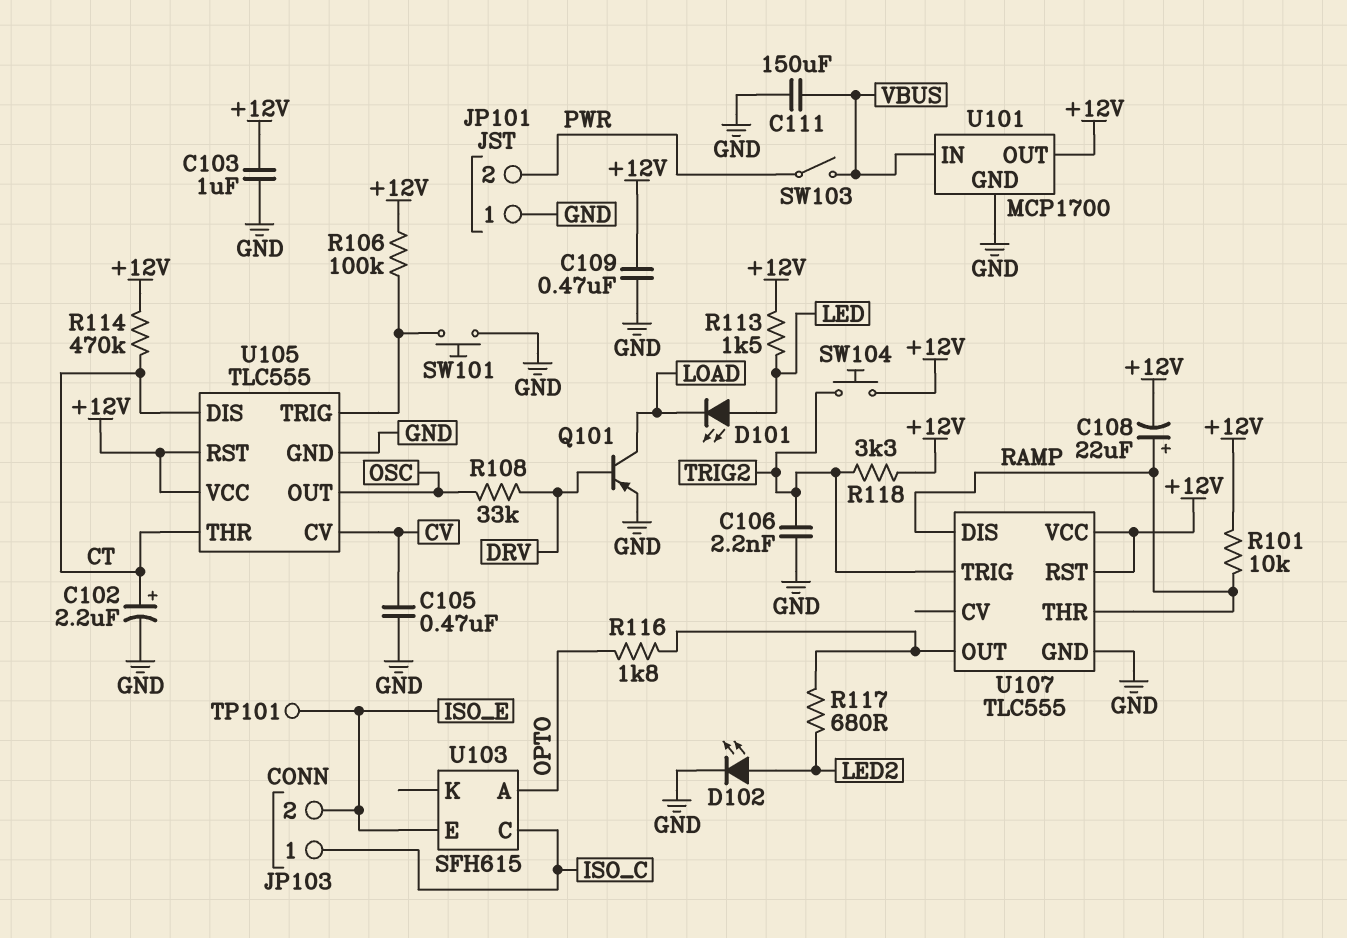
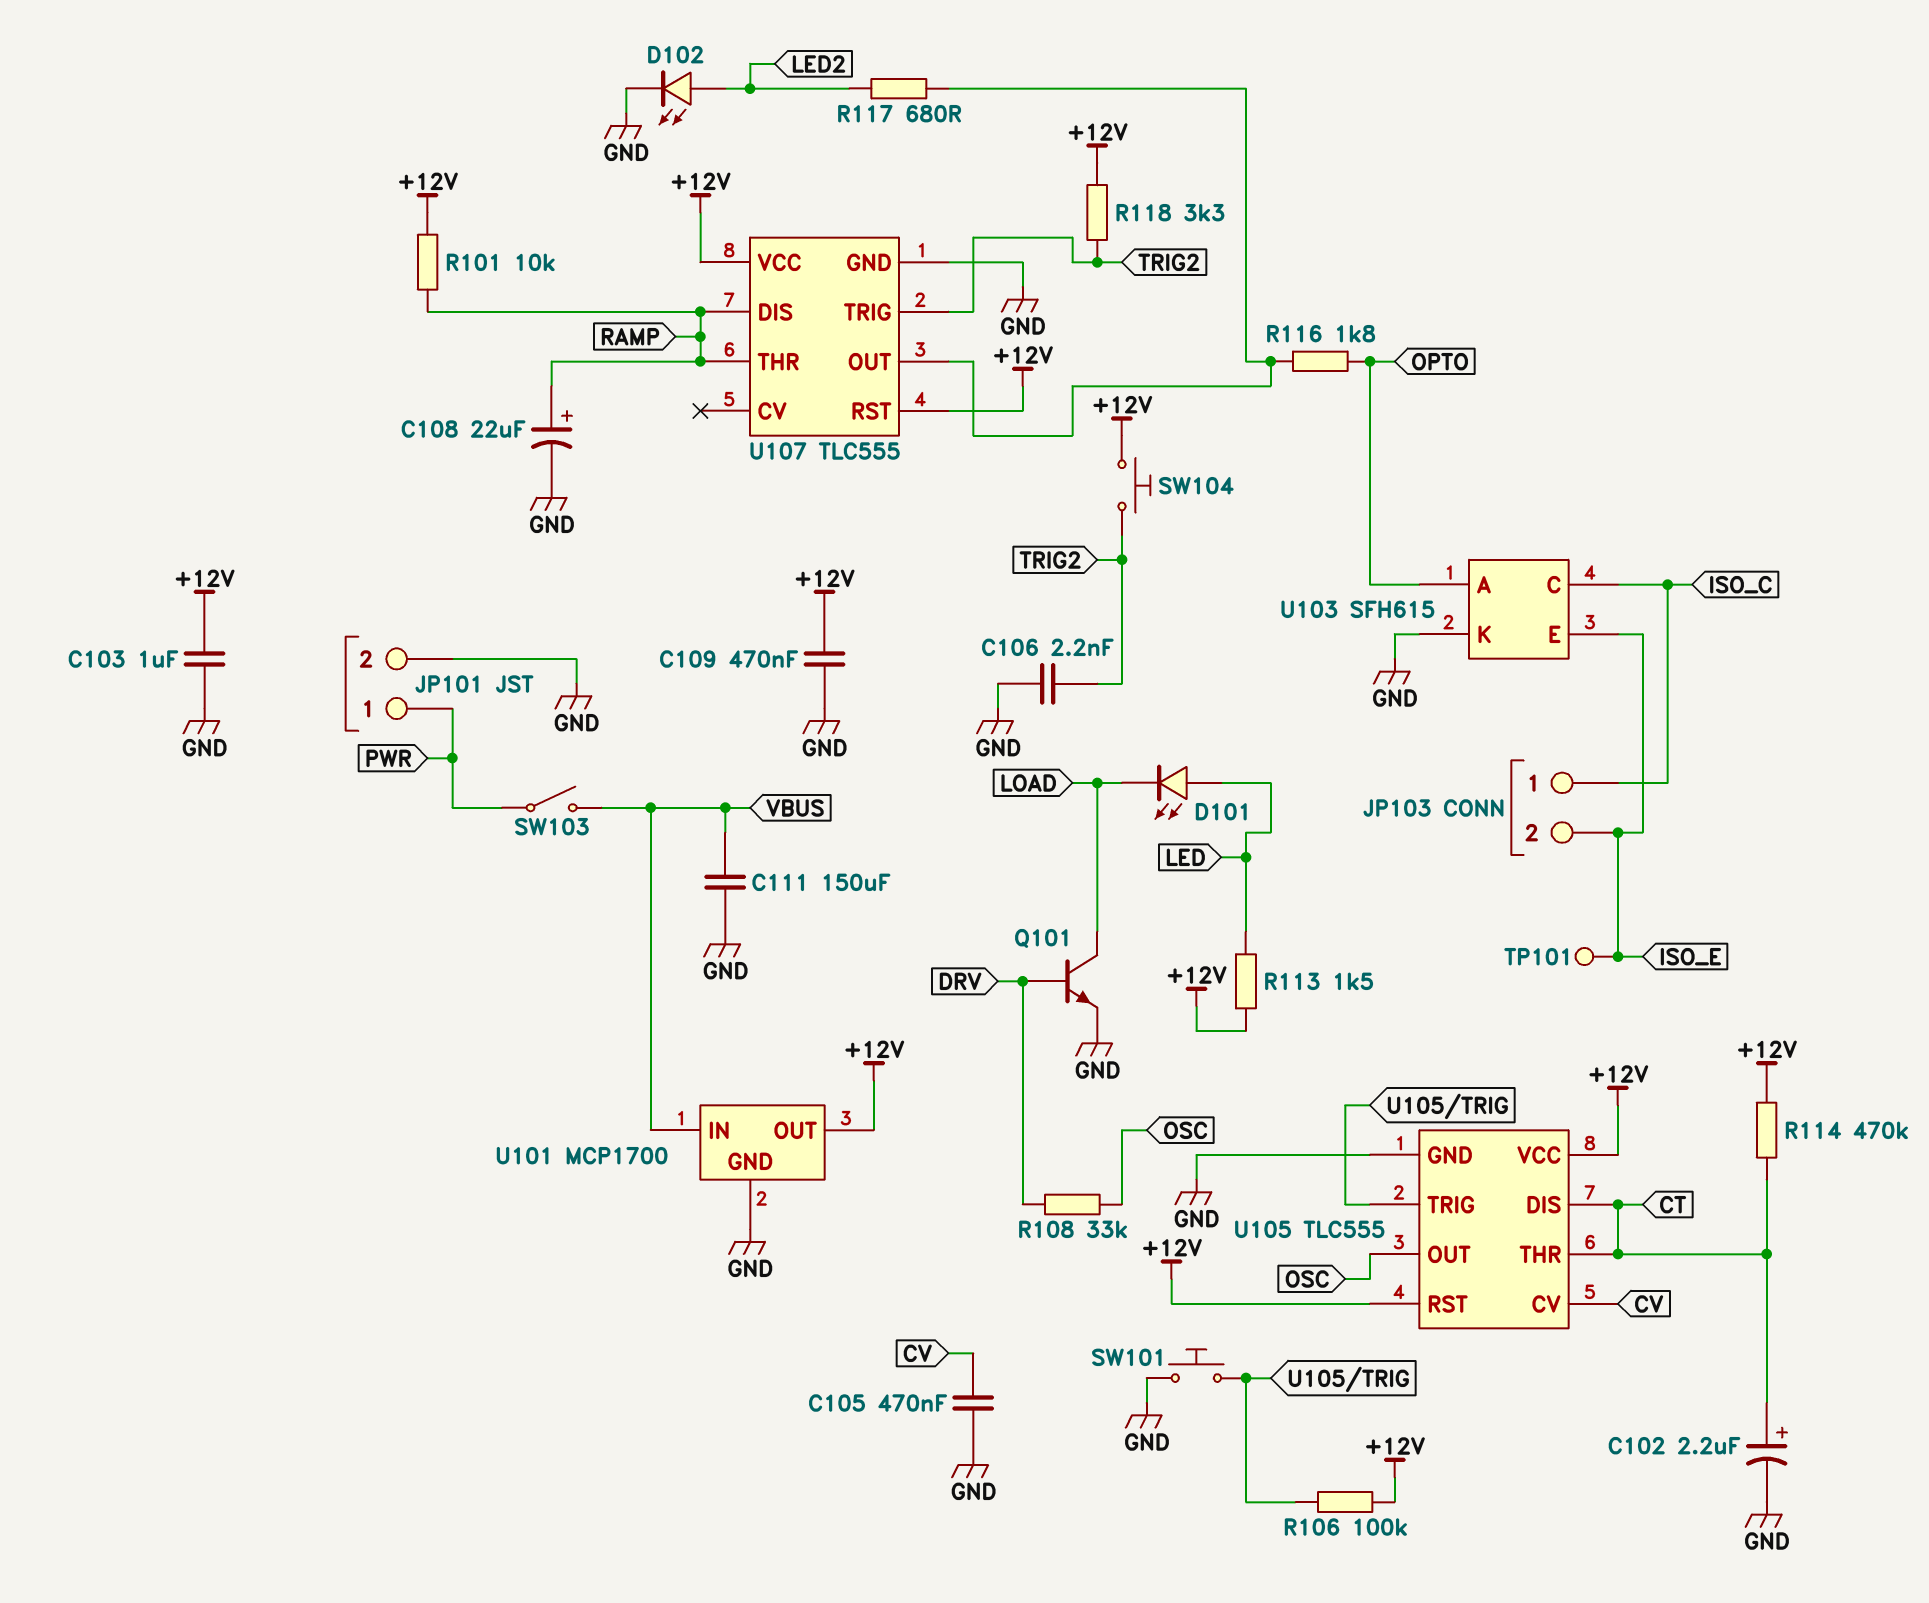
C108: 22uF (plus RAMP, minus +12V) -> 22uF (plus RAMP, minus GND)
JP101 pin 1: GND -> PWR
JP101 pin 2: PWR -> GND
Q101: PNP (B DRV, C LOAD, E GND) -> NPN (B DRV, C LOAD, E GND)
U103 pin K: none -> GND

